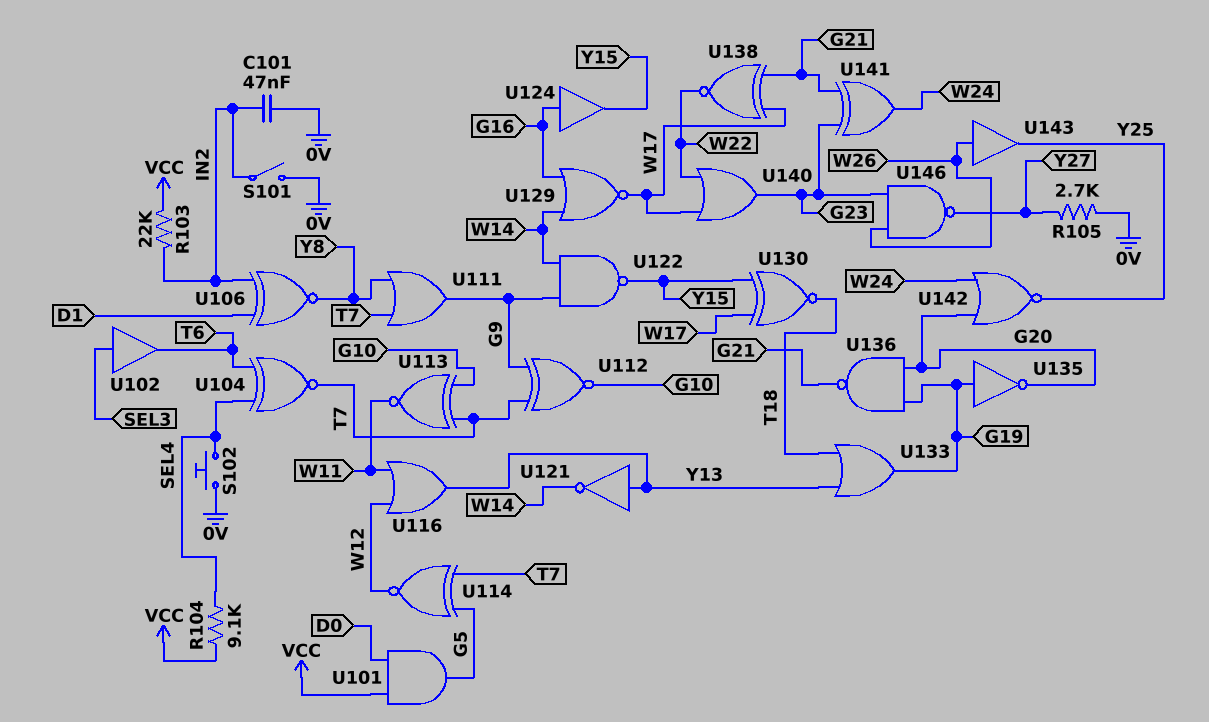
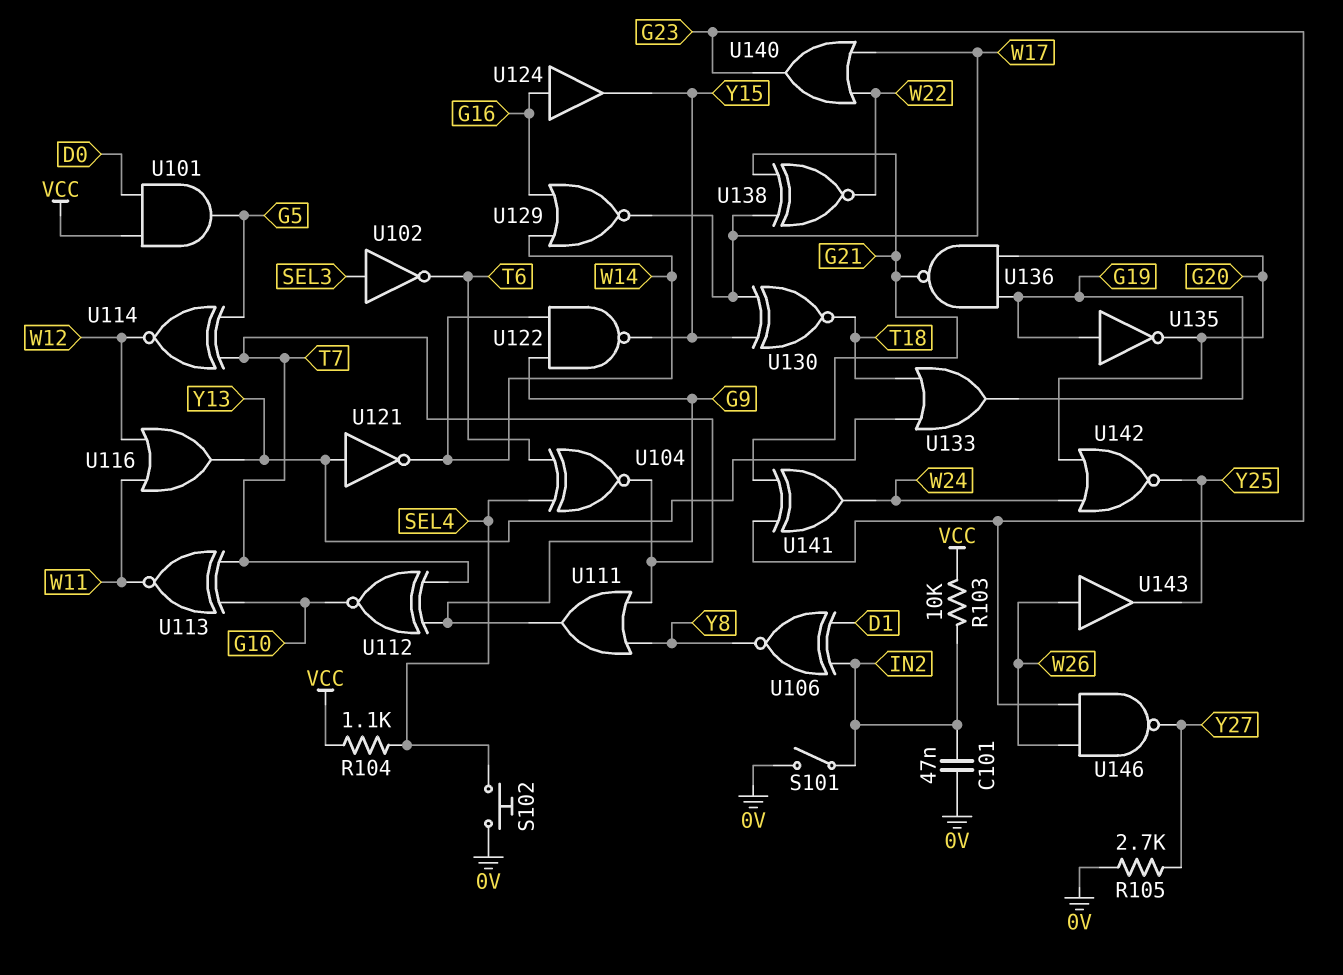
R103: 22k (IN2, VCC) -> 10k (IN2, VCC)
R104: 9.1k (SEL4, VCC) -> 1.1k (SEL4, VCC)
U102: buffer (in SEL3, out T6) -> NOT (in SEL3, out T6)

